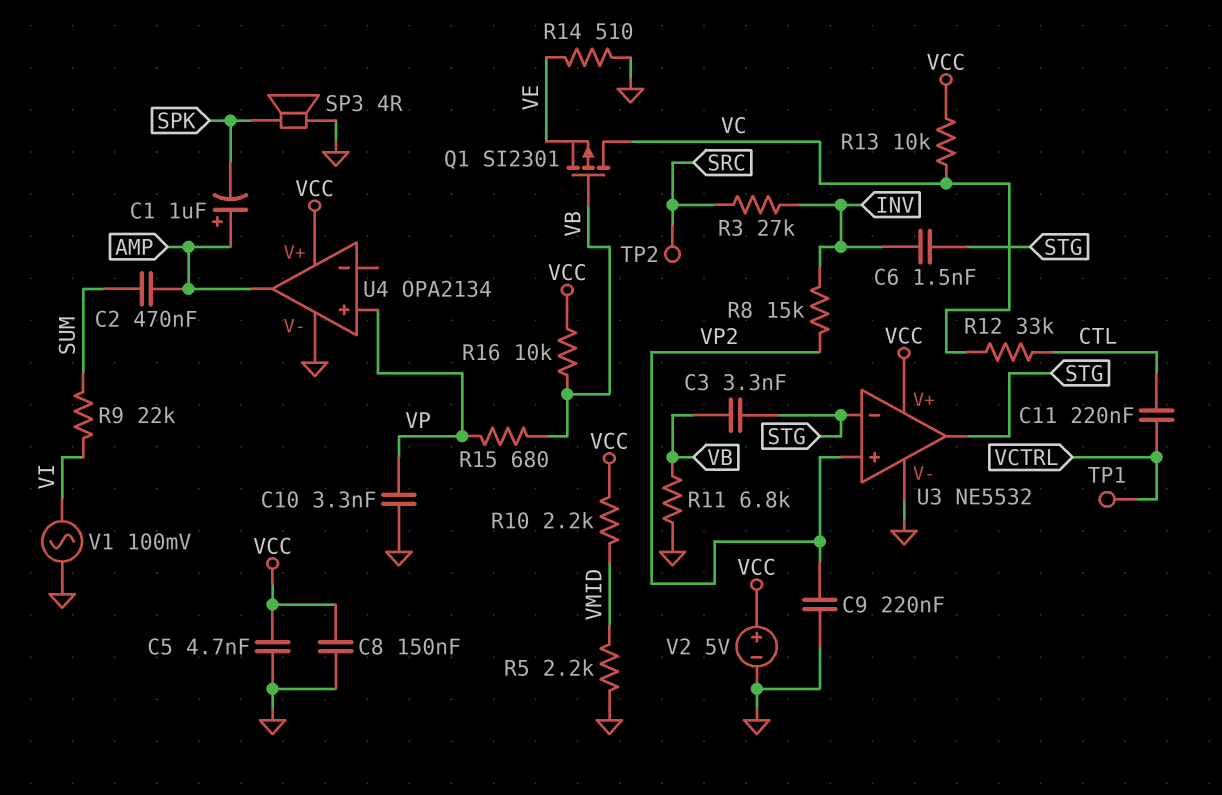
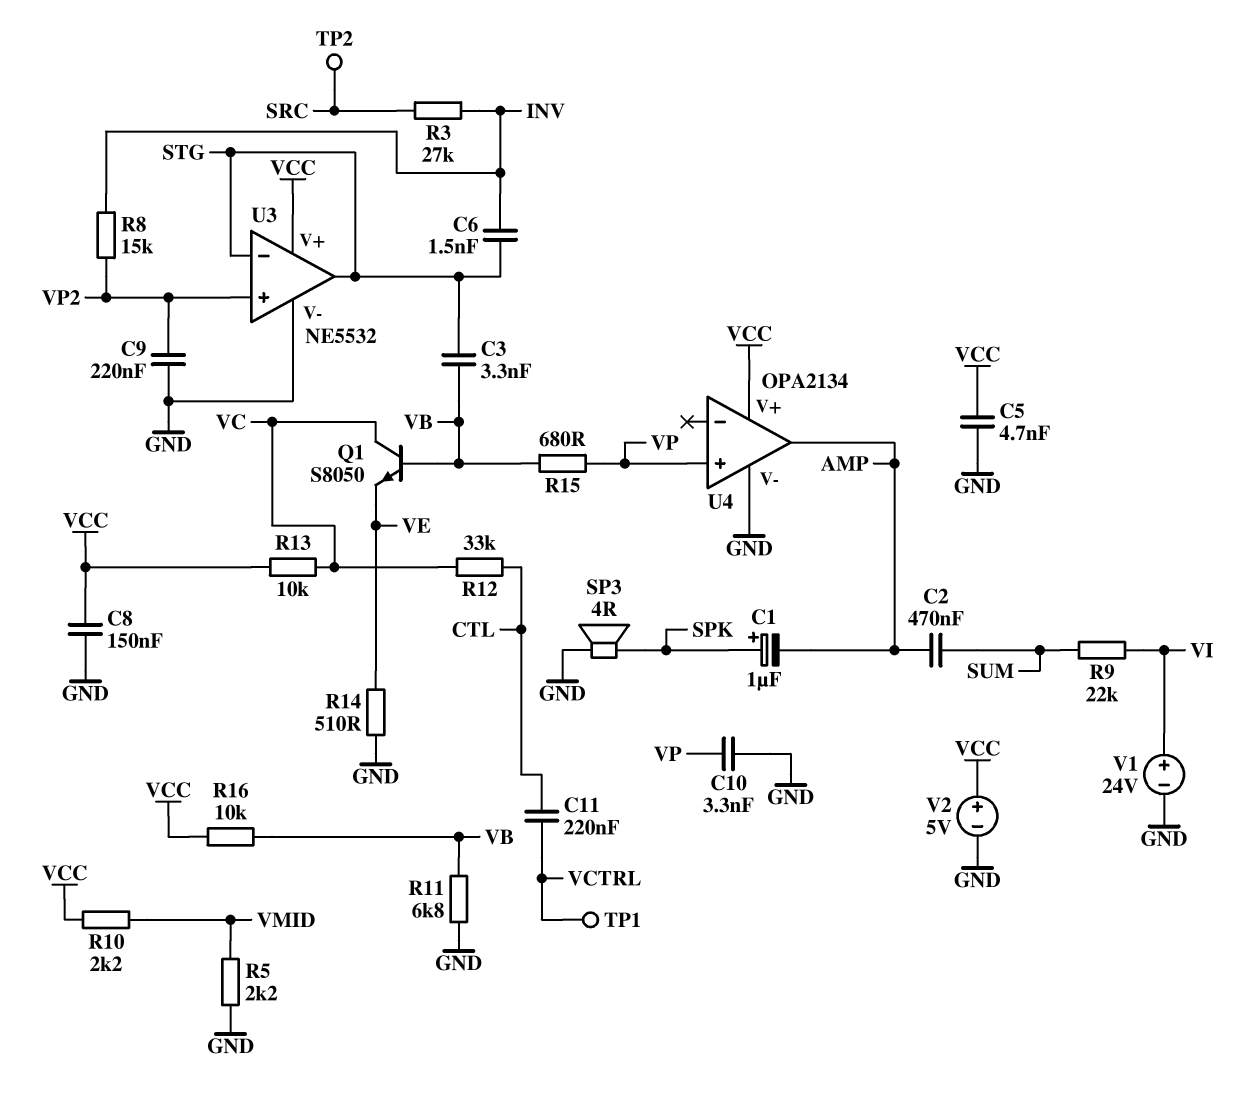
C1: 1uF (plus AMP, minus SPK) -> 1uF (plus SPK, minus AMP)
Q1: PMOS SI2301 (G VB, D VC, S VE) -> NPN S8050 (B VB, C VC, E VE)
V1: AC 100mV (GND, VI) -> 24V (plus VI, minus GND)

